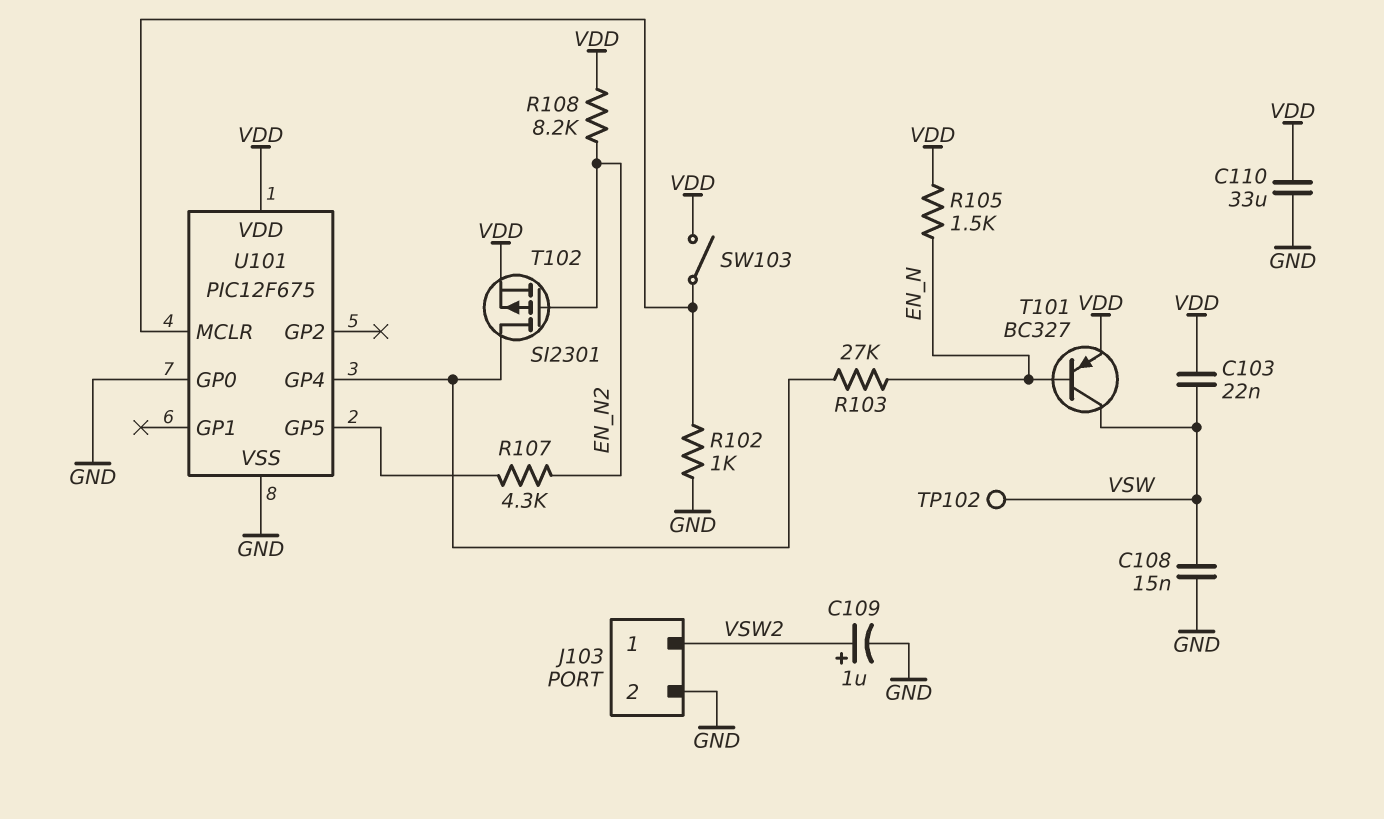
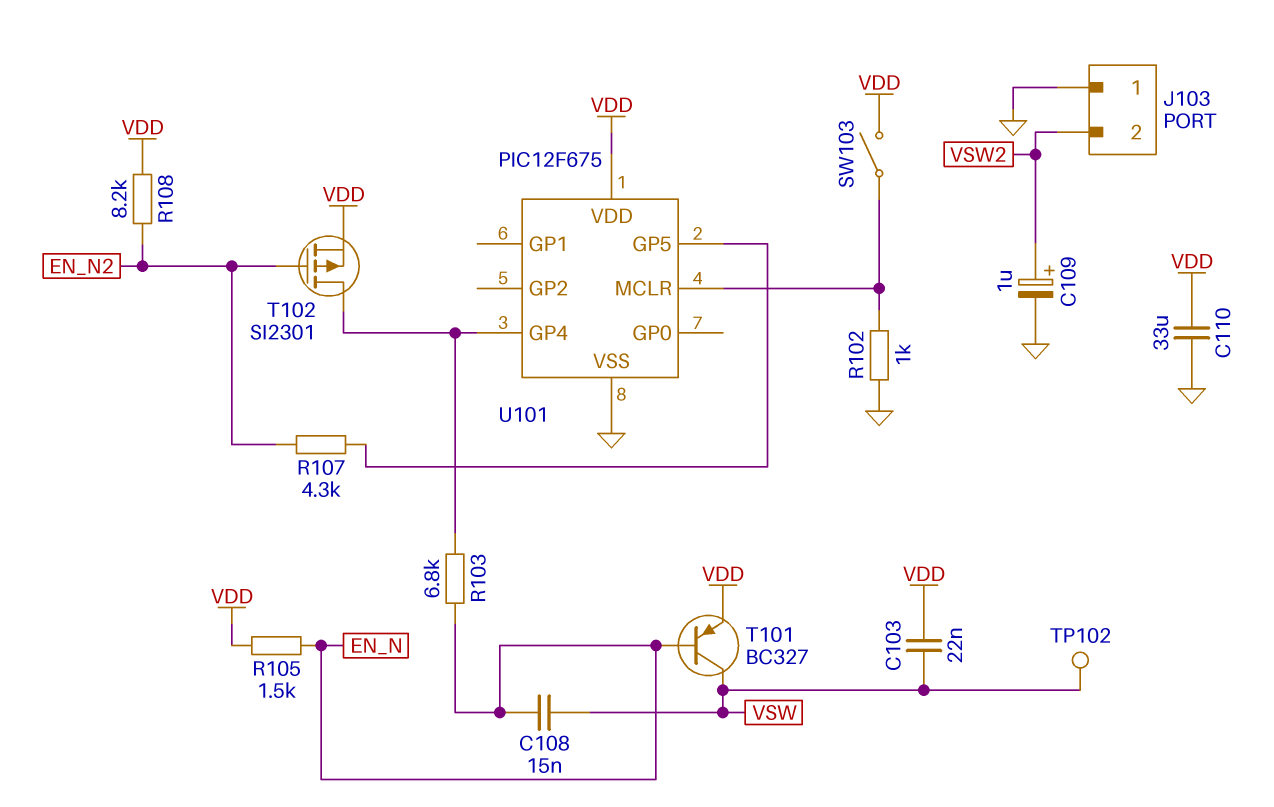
C108: 15nF (GND, VSW) -> 15nF (EN_N, VSW)
J103 pin 1: VSW2 -> GND
J103 pin 2: GND -> VSW2
R103: 27k (EN_N, U101/GP4) -> 6.8k (EN_N, U101/GP4)
U101 pin GP0: GND -> none

